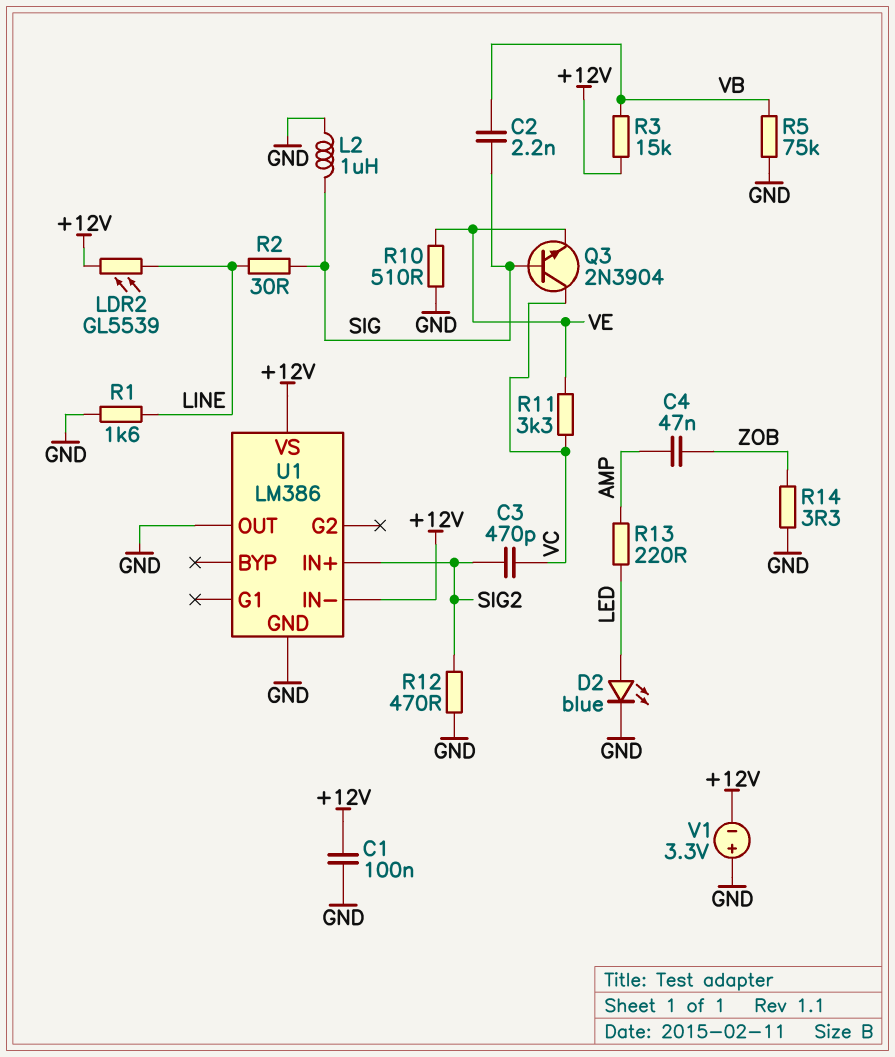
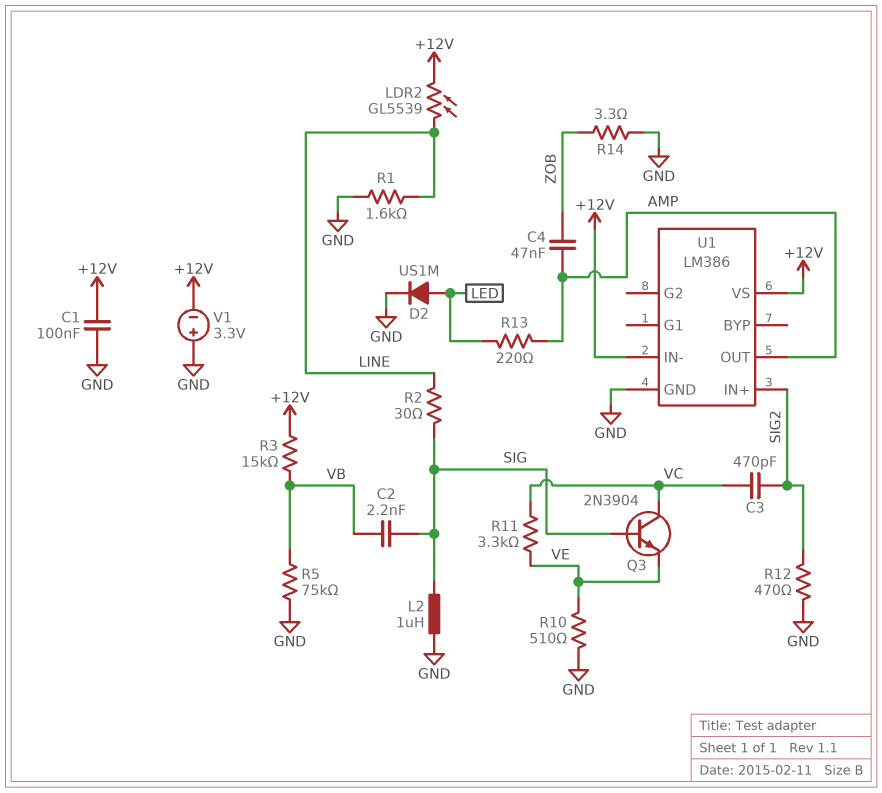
D2: LED blue (A LED, K GND) -> diode US1M (A LED, K GND)
U1 pin OUT: GND -> AMP

